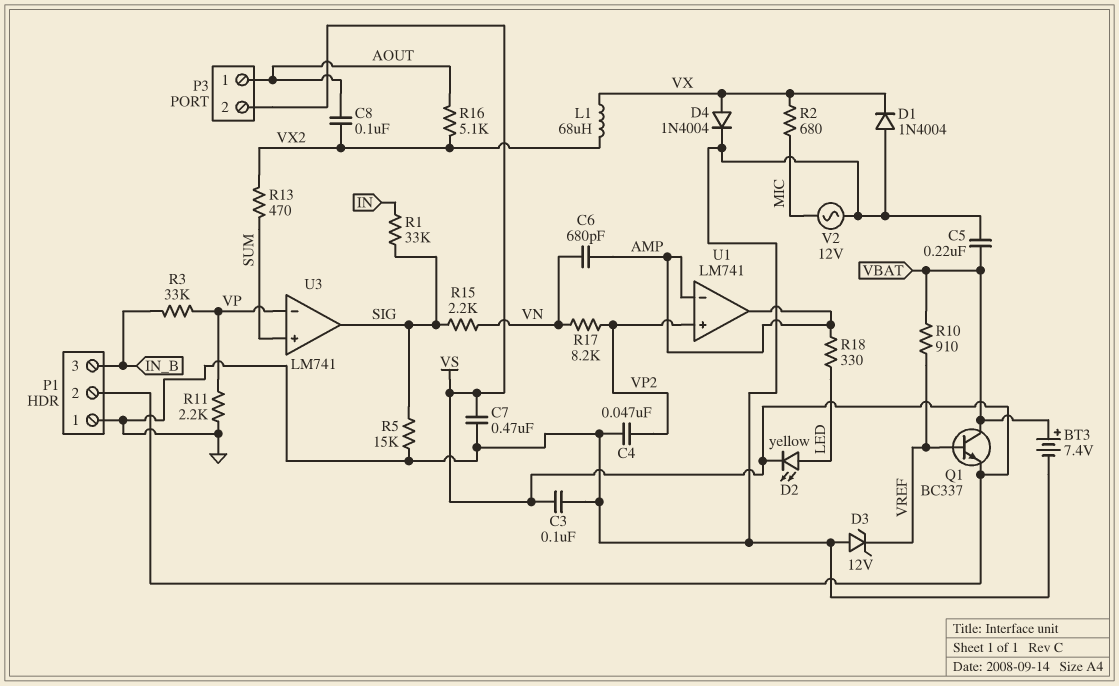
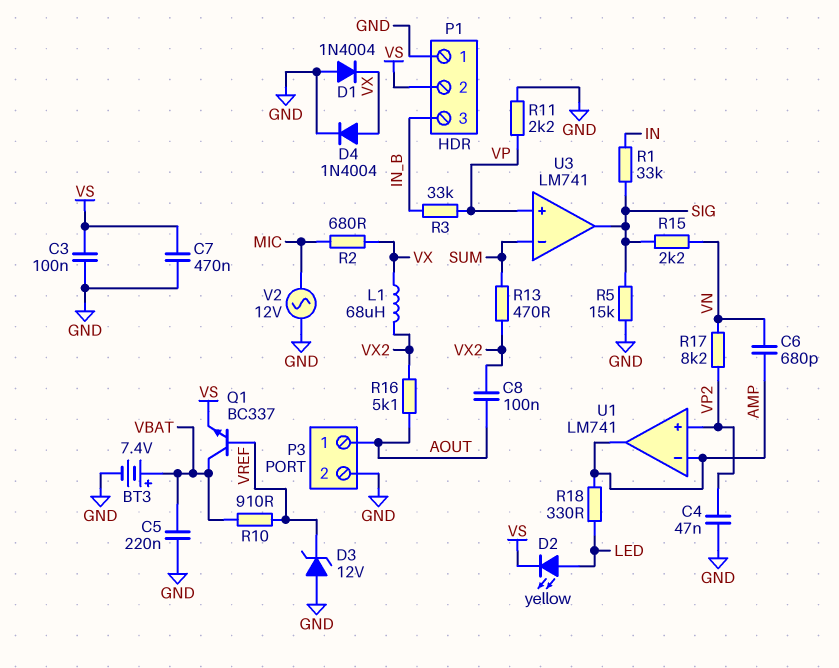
P3 pin 2: VS -> GND
U3 pin in+: SUM -> VP
U3 pin in-: VP -> SUM

